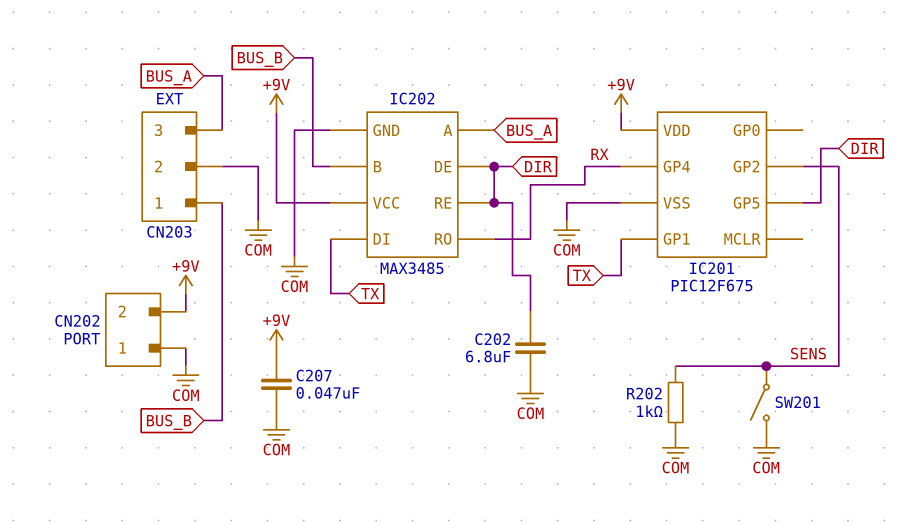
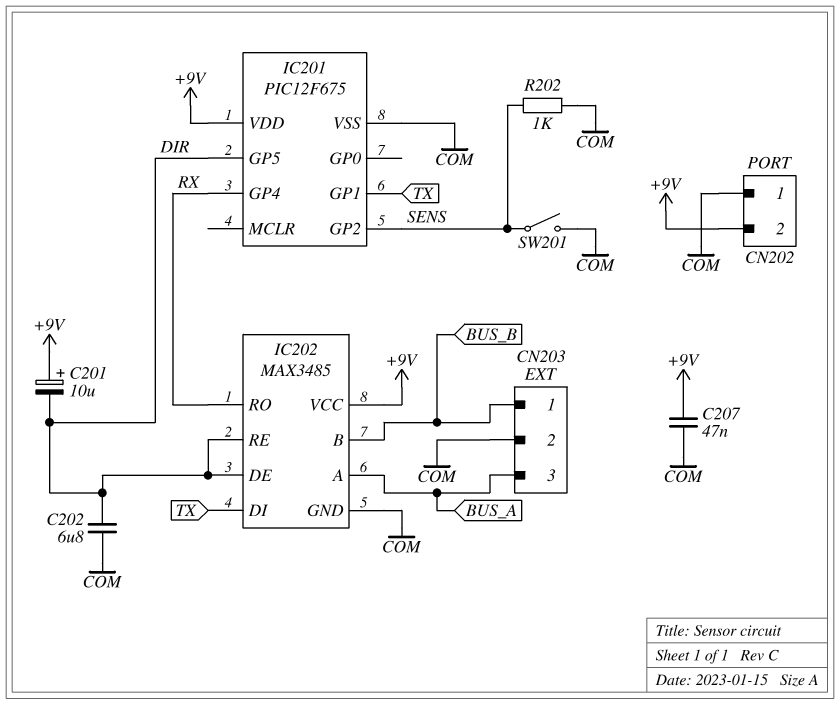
C201: none -> 10uF (plus +9V, minus DIR)

